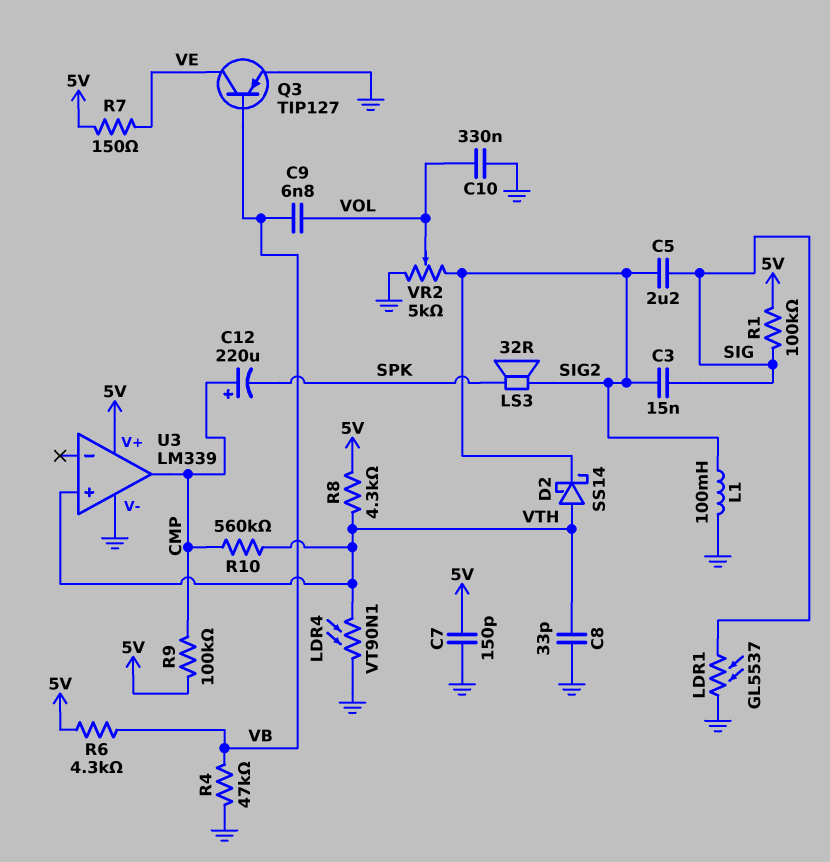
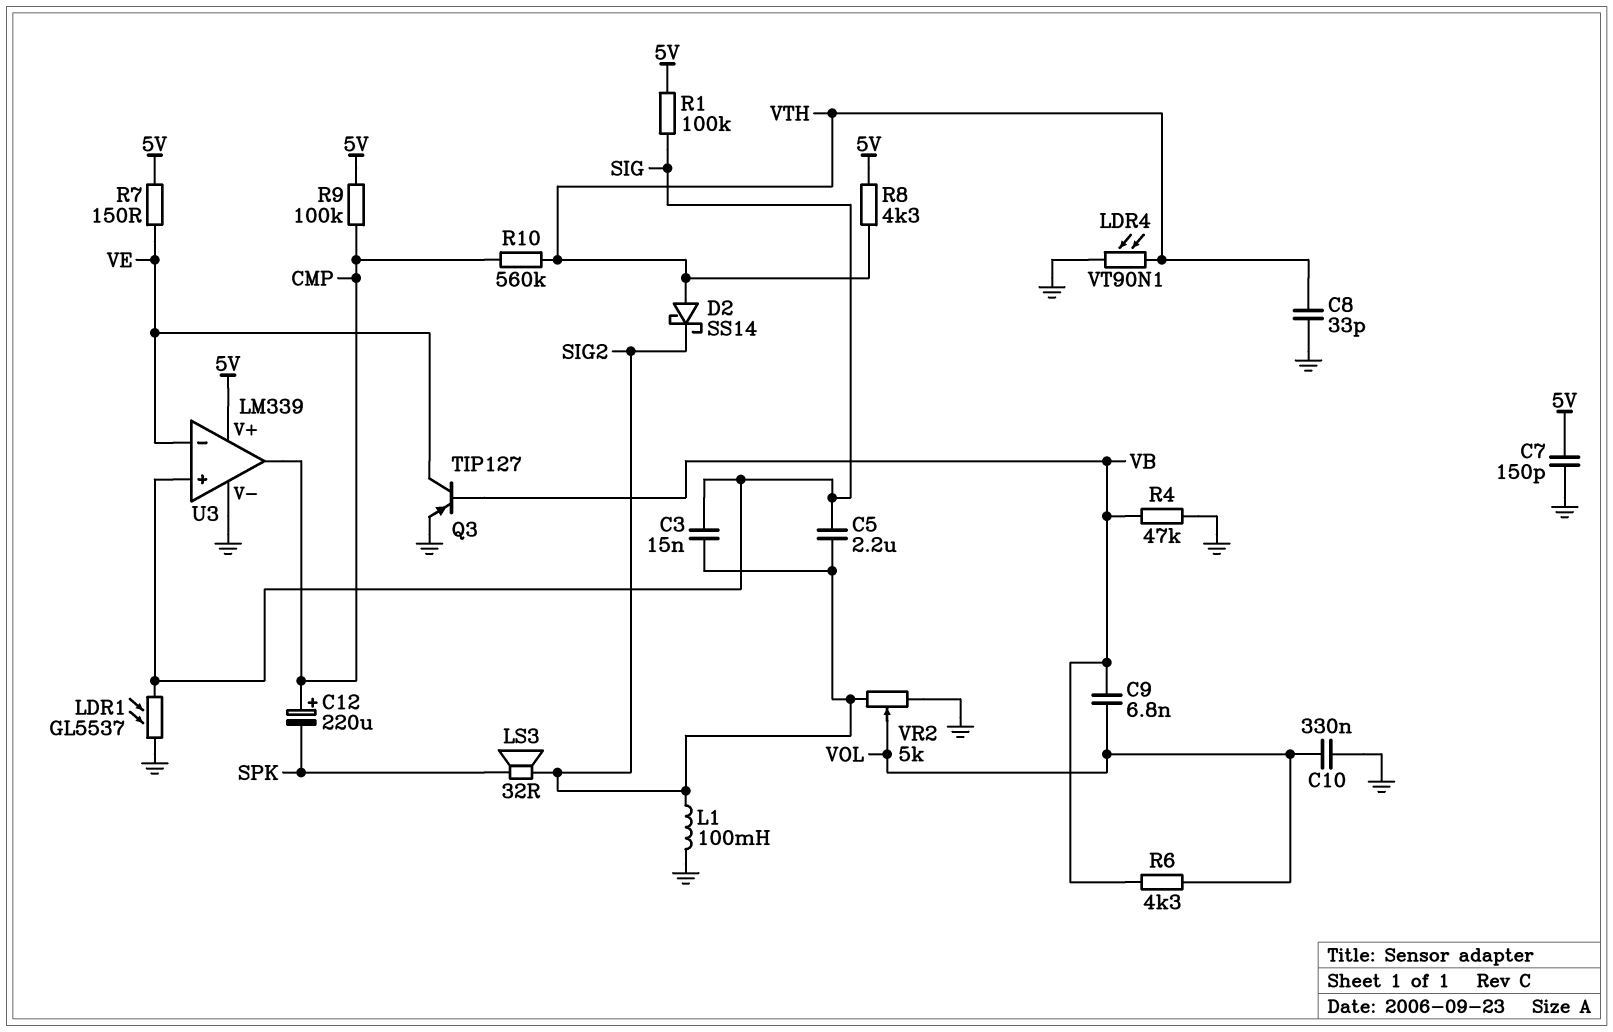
R6: 4.3k (5V, VB) -> 4.3k (VB, VOL)
U3 pin in+: VTH -> SIG
U3 pin in-: none -> VE

